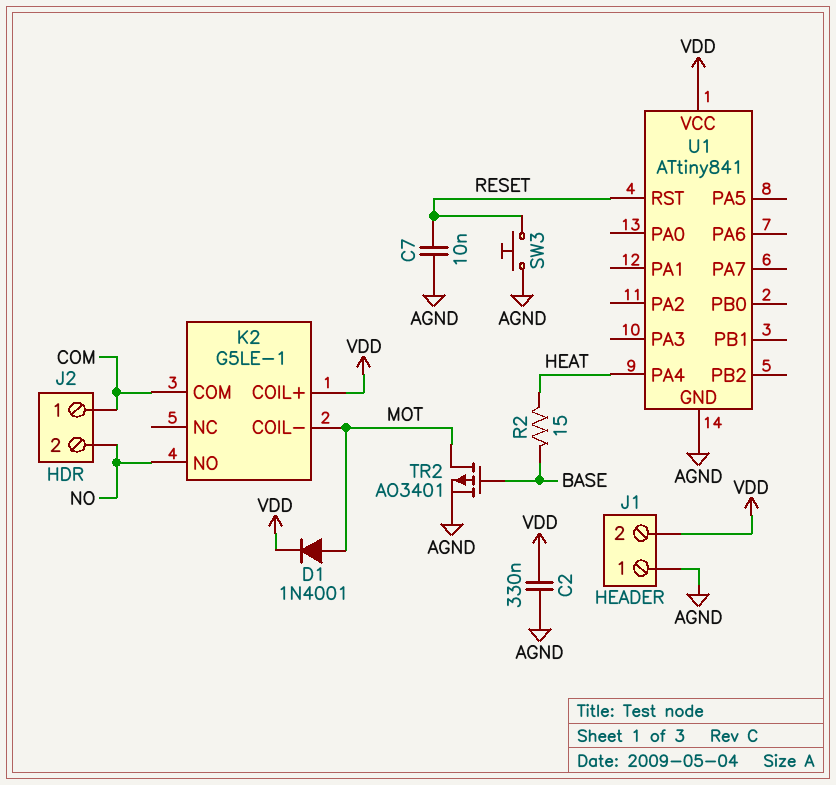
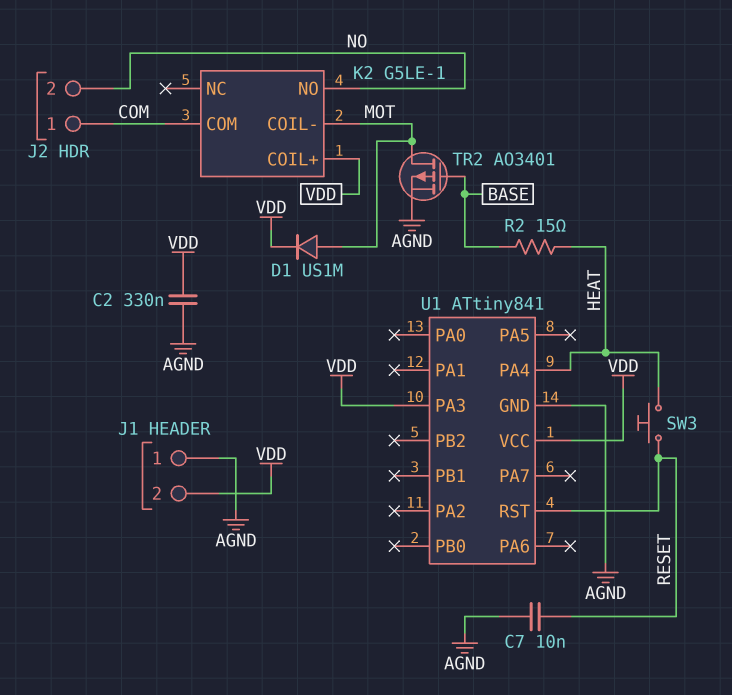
D1: diode 1N4001 (A MOT, K VDD) -> diode US1M (A MOT, K VDD)
SW3: button (AGND, RESET) -> button (HEAT, RESET)
U1 pin PA3: none -> VDD

